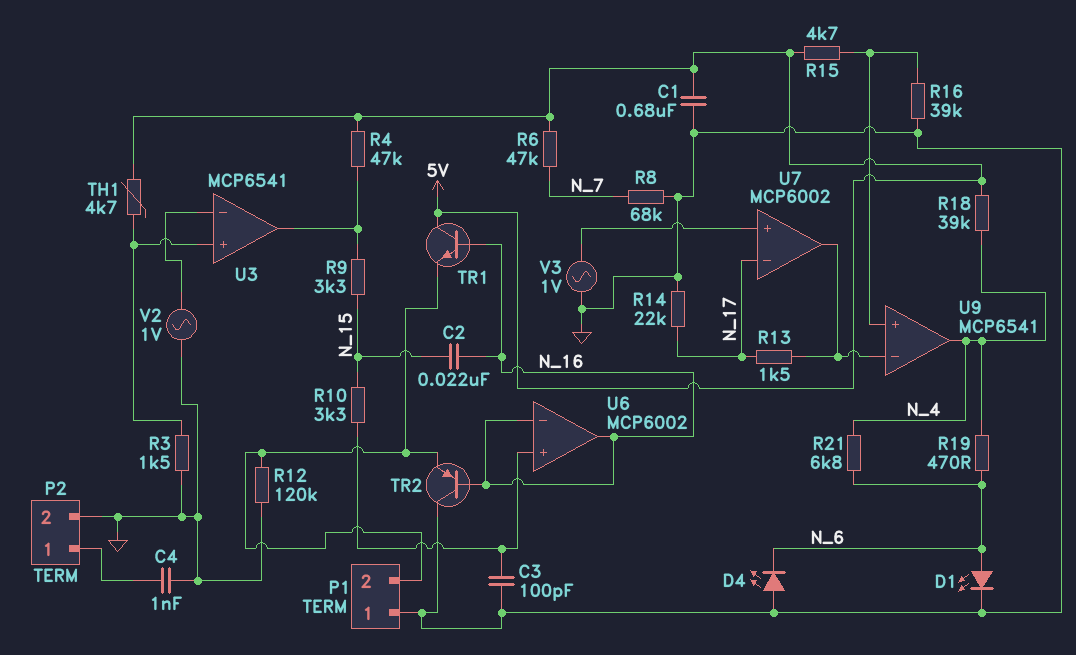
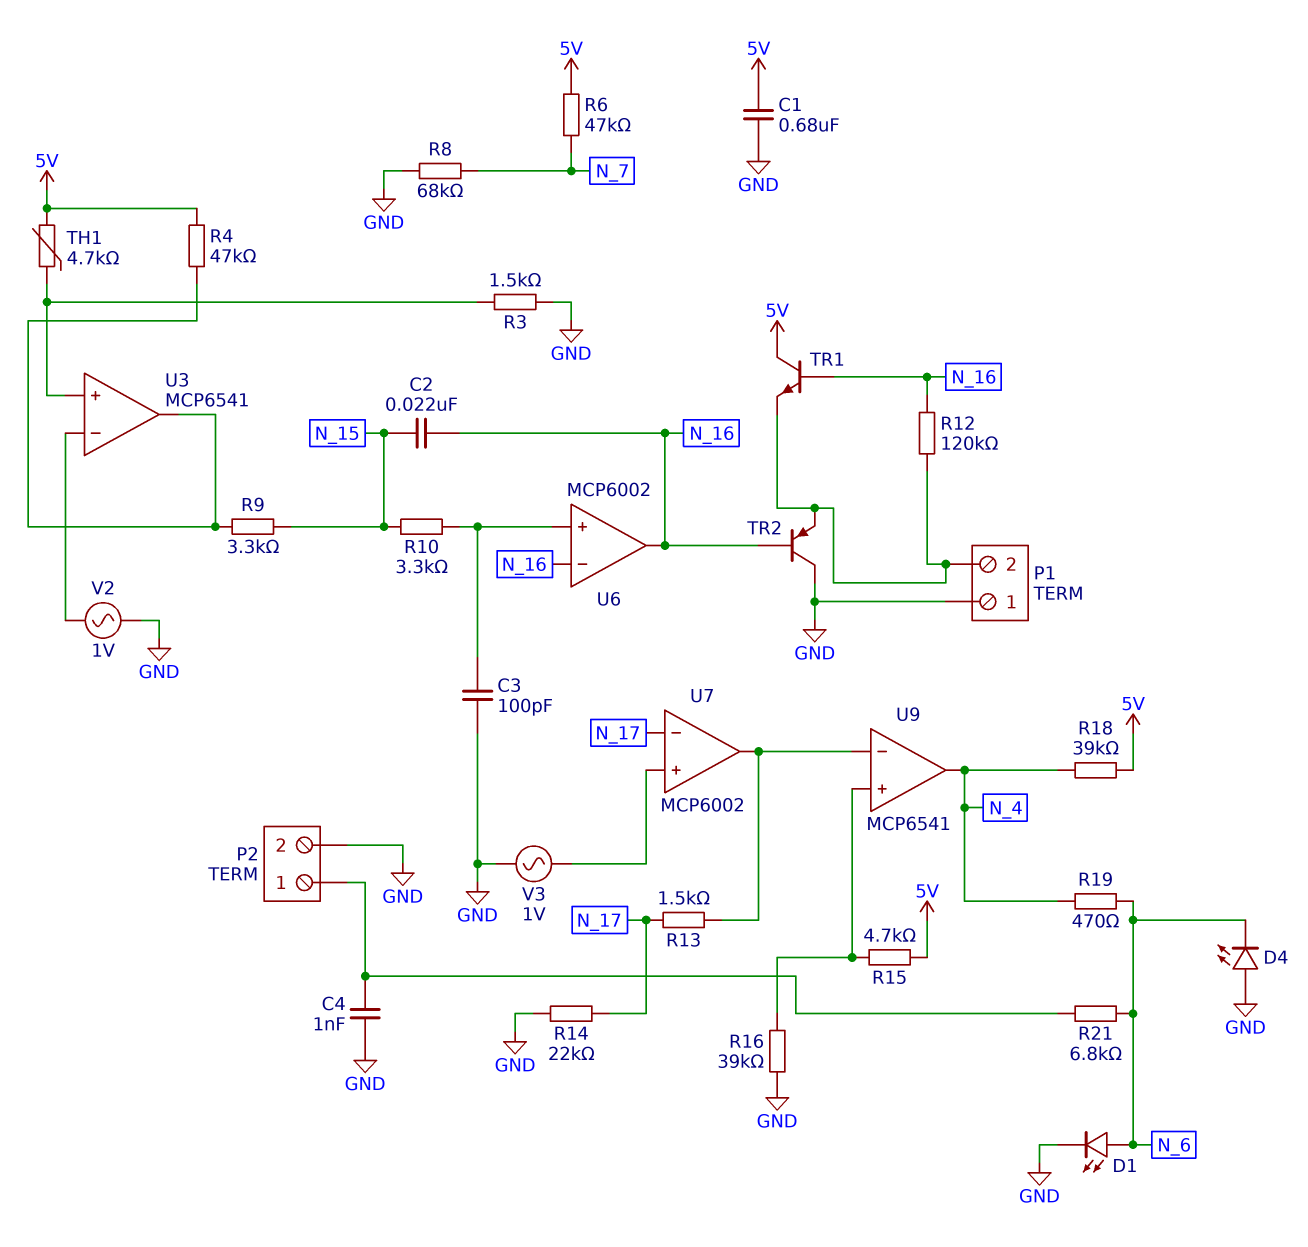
R12: 120k (GND, P1/2) -> 120k (N_16, P1/2)
R21: 6.8k (N_4, N_6) -> 6.8k (N_6, P2/1)

